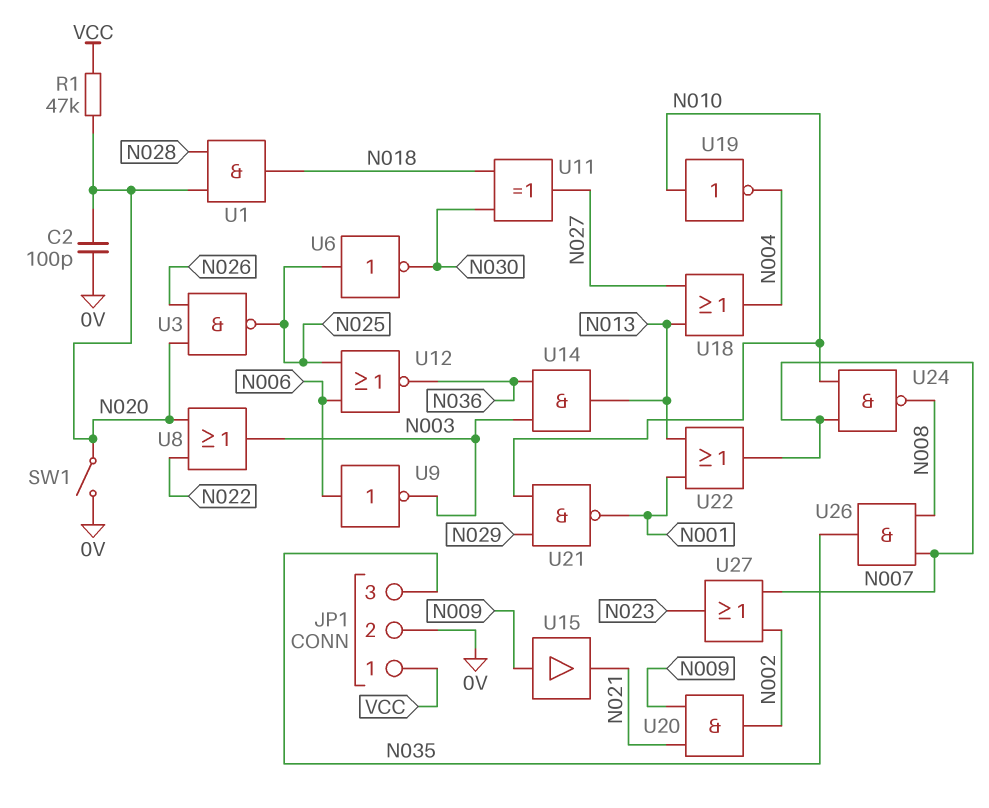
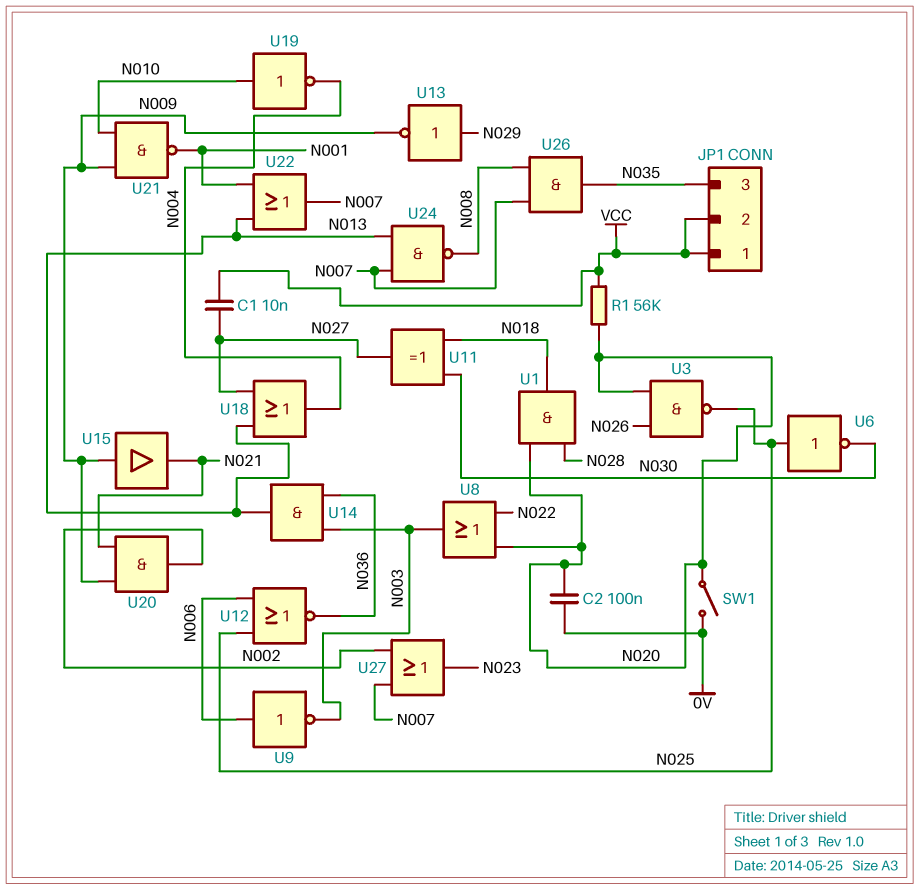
C1: none -> 10nF (N027, VCC)
C2: 100pF (0V, N020) -> 100nF (0V, N020)
JP1 pin 2: 0V -> VCC
R1: 47k (N020, VCC) -> 56k (N020, VCC)
U13: none -> NOT (in N029, out N009)
U21: NAND (in N010, in N029, out N001) -> NAND (in N009, in N010, out N001)
U24: NAND (in N007, in N010, out N008) -> NAND (in N007, in N013, out N008)

